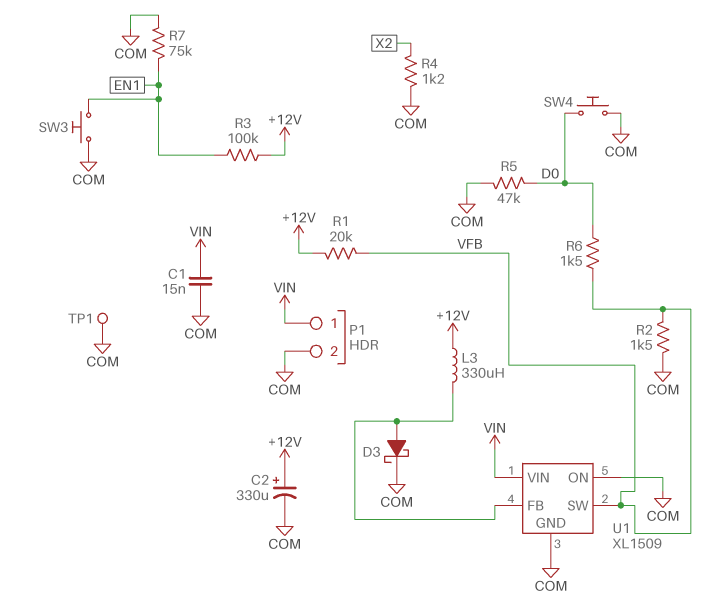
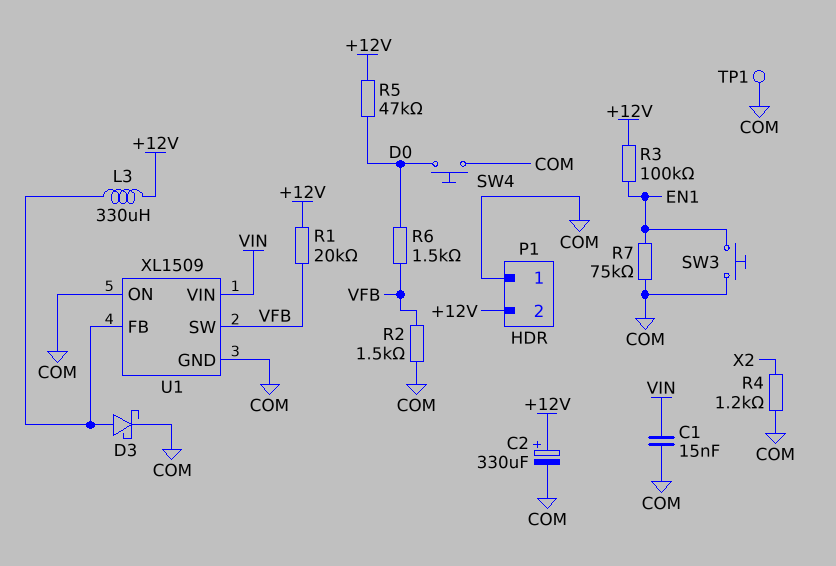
P1 pin 1: VIN -> COM
P1 pin 2: COM -> +12V
R5: 47k (COM, D0) -> 47k (+12V, D0)

